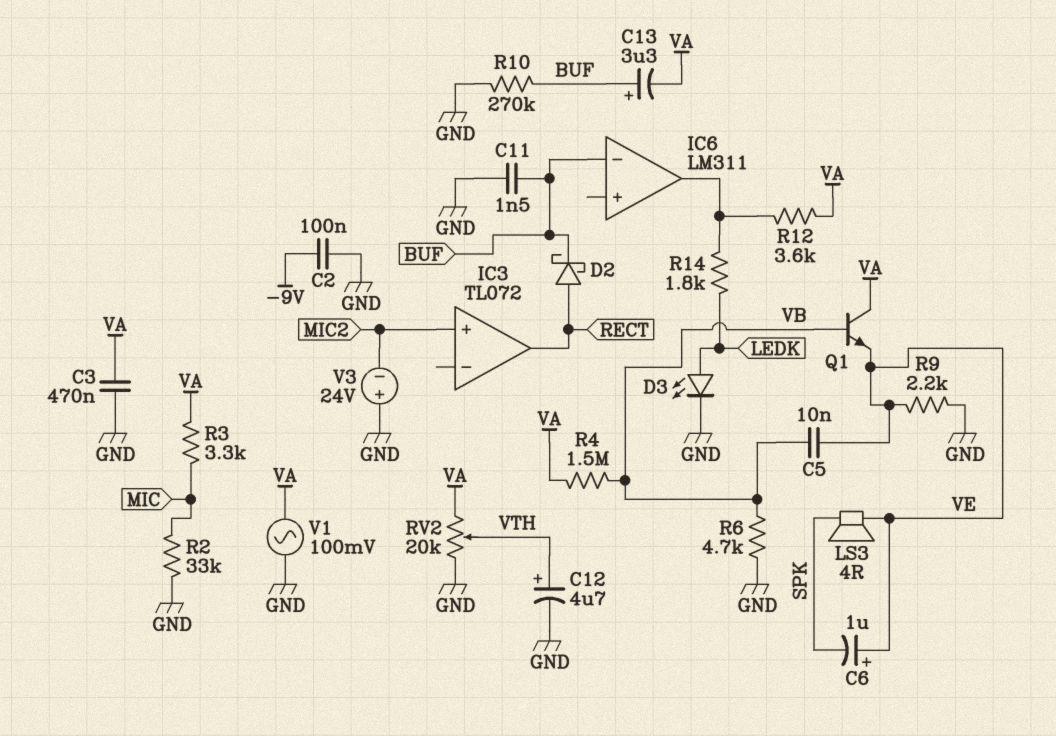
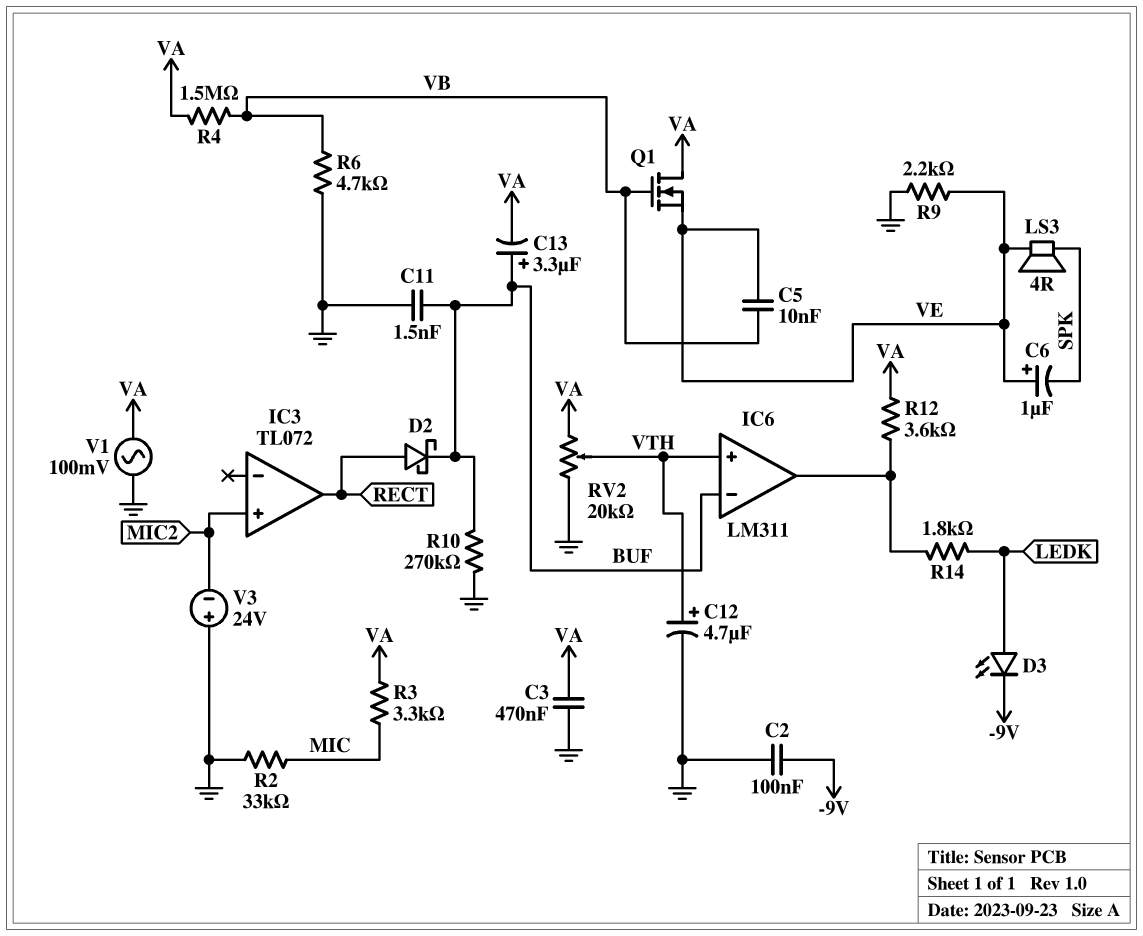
D3: LED (A LEDK, K GND) -> LED (A LEDK, K -9V)
IC6 pin in+: none -> VTH
Q1: NPN (B VB, C VA, E VE) -> NMOS (G VB, D VA, S VE)

